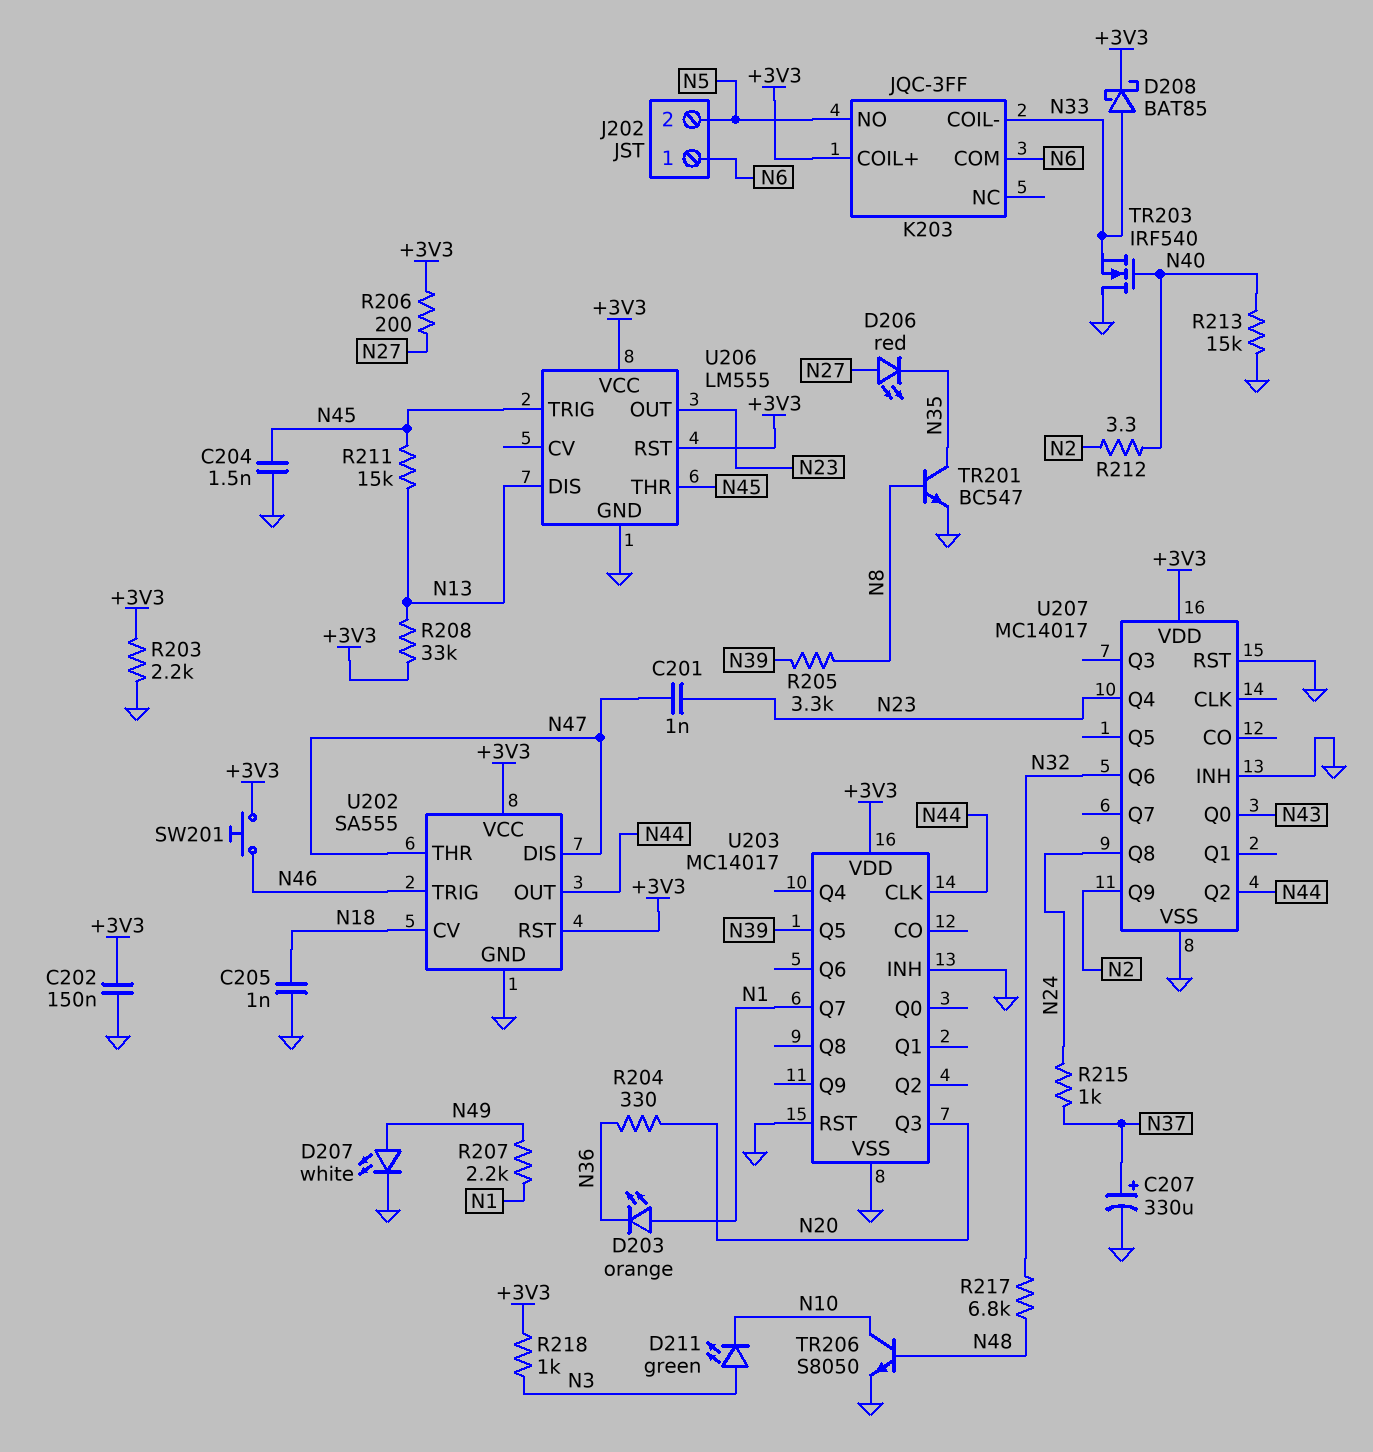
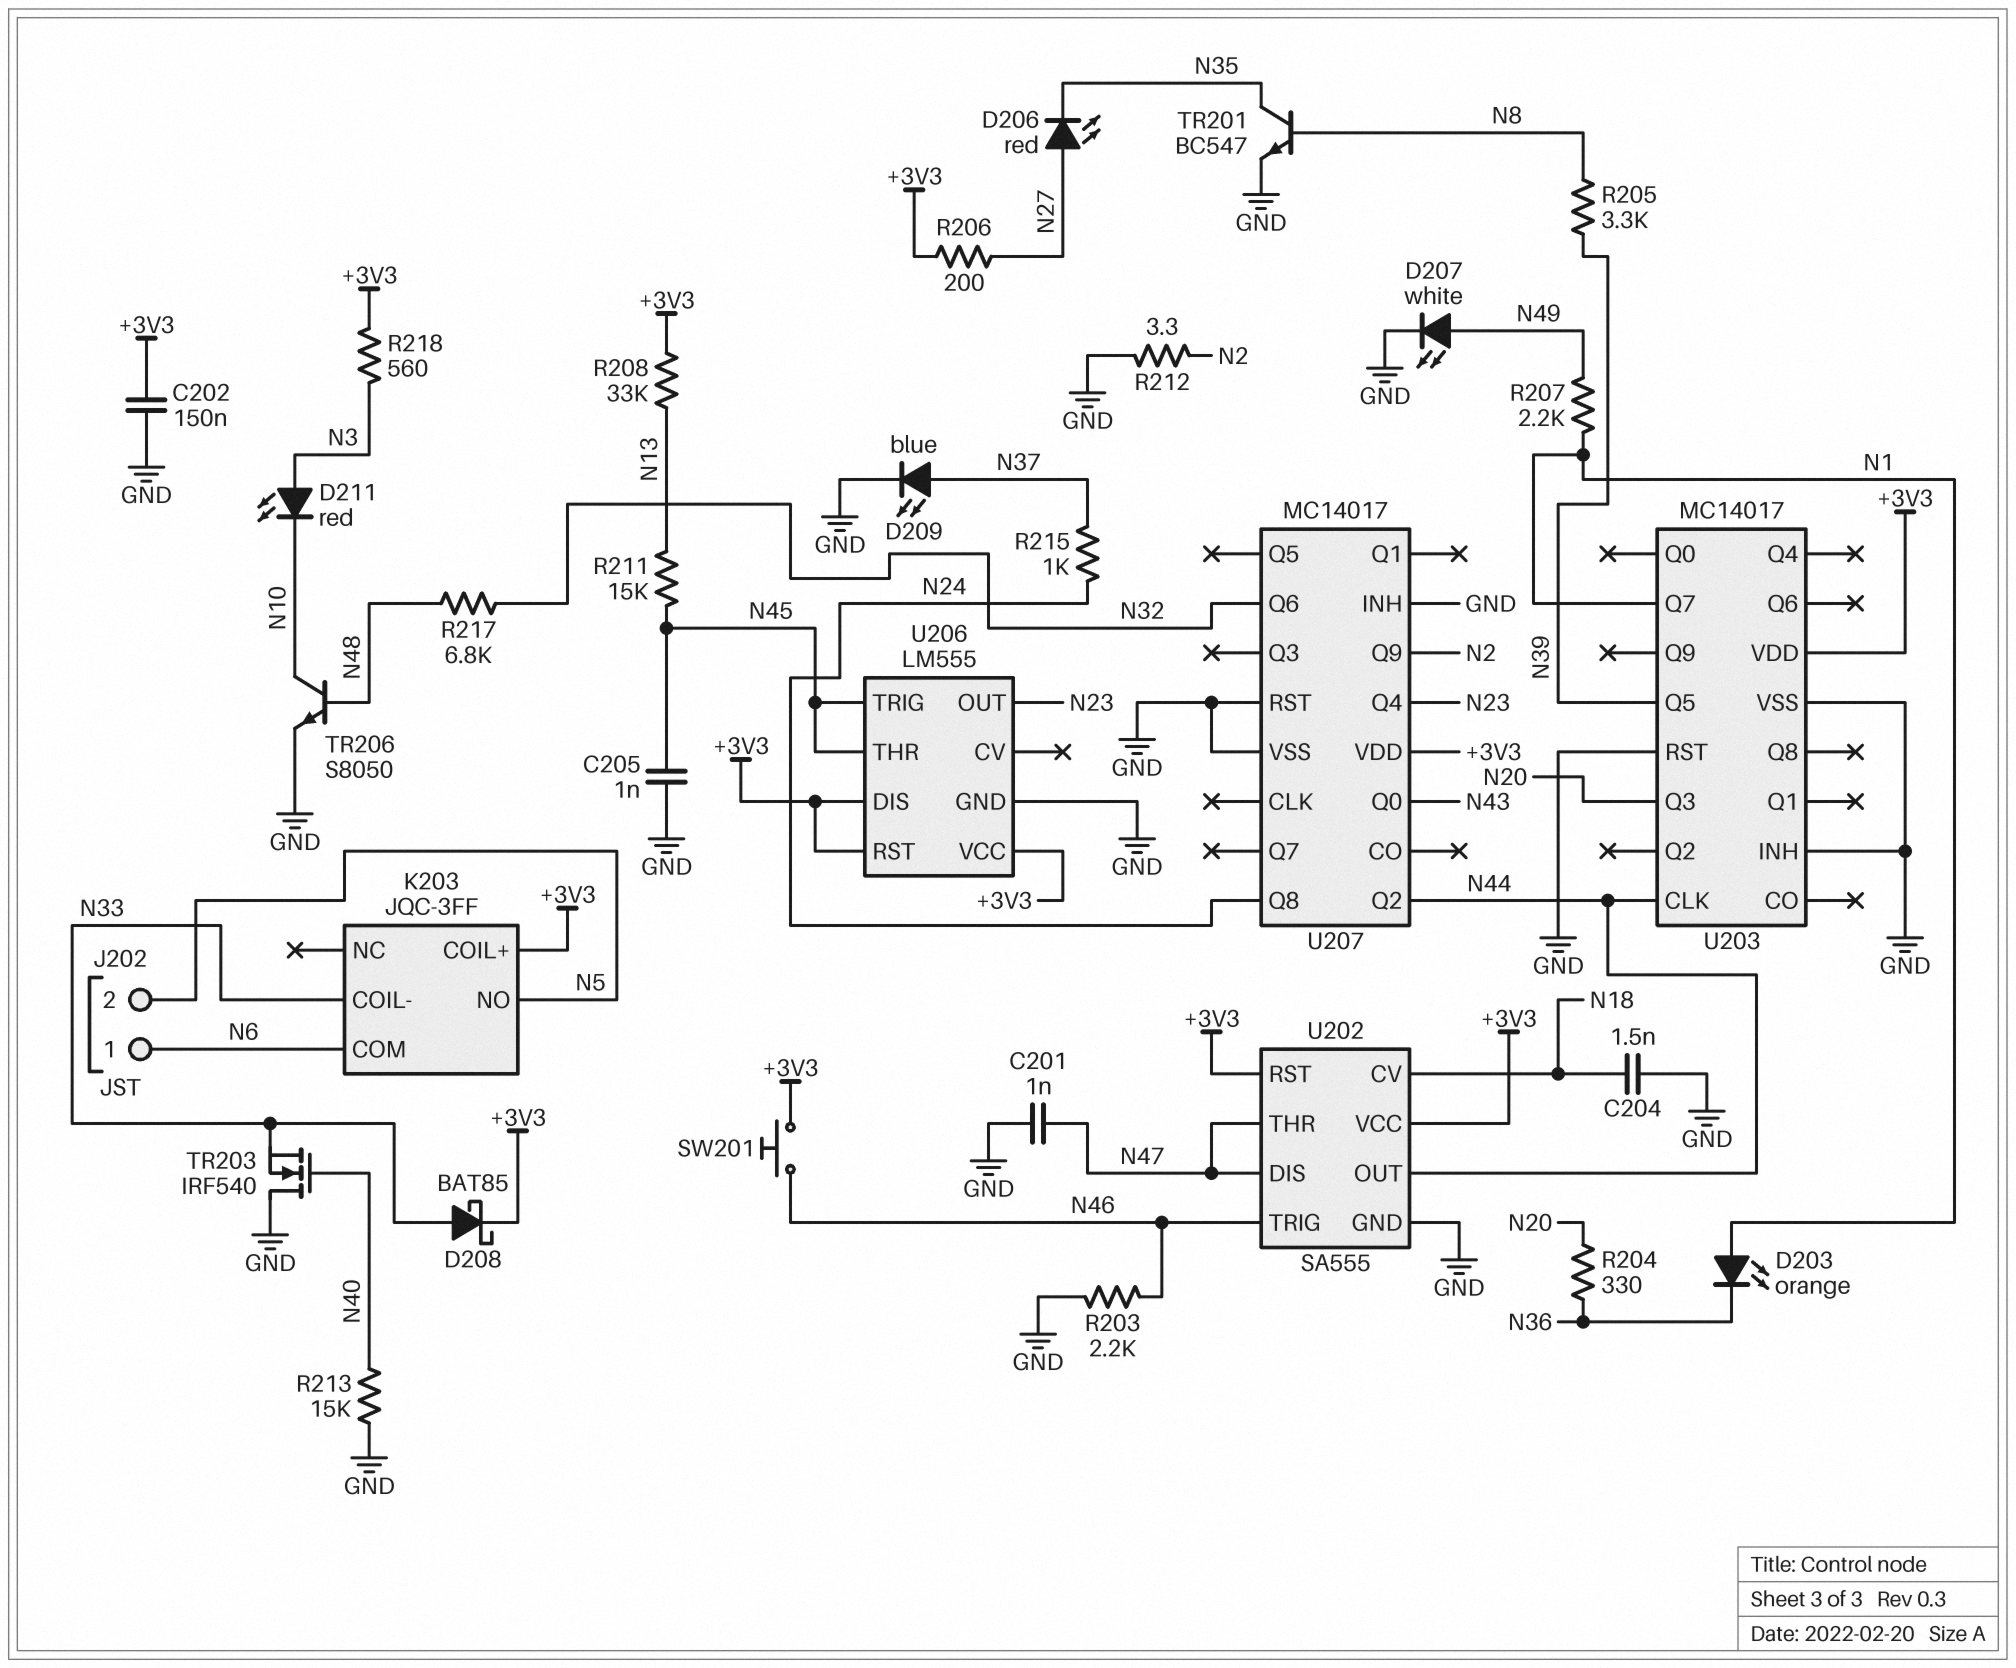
C201: 1nF (N23, N47) -> 1nF (GND, N47)
C204: 1.5nF (GND, N45) -> 1.5nF (GND, N18)
C205: 1nF (GND, N18) -> 1nF (GND, N45)
C207: 330uF (plus N37, minus GND) -> none
D209: none -> LED blue (A N37, K GND)
D211: LED green (A N3, K N10) -> LED red (A N3, K N10)
R203: 2.2k (+3V3, GND) -> 2.2k (GND, N46)
R212: 3.3 (N2, N40) -> 3.3 (GND, N2)
R218: 1k (+3V3, N3) -> 560 (+3V3, N3)
U206 pin DIS: N13 -> +3V3

